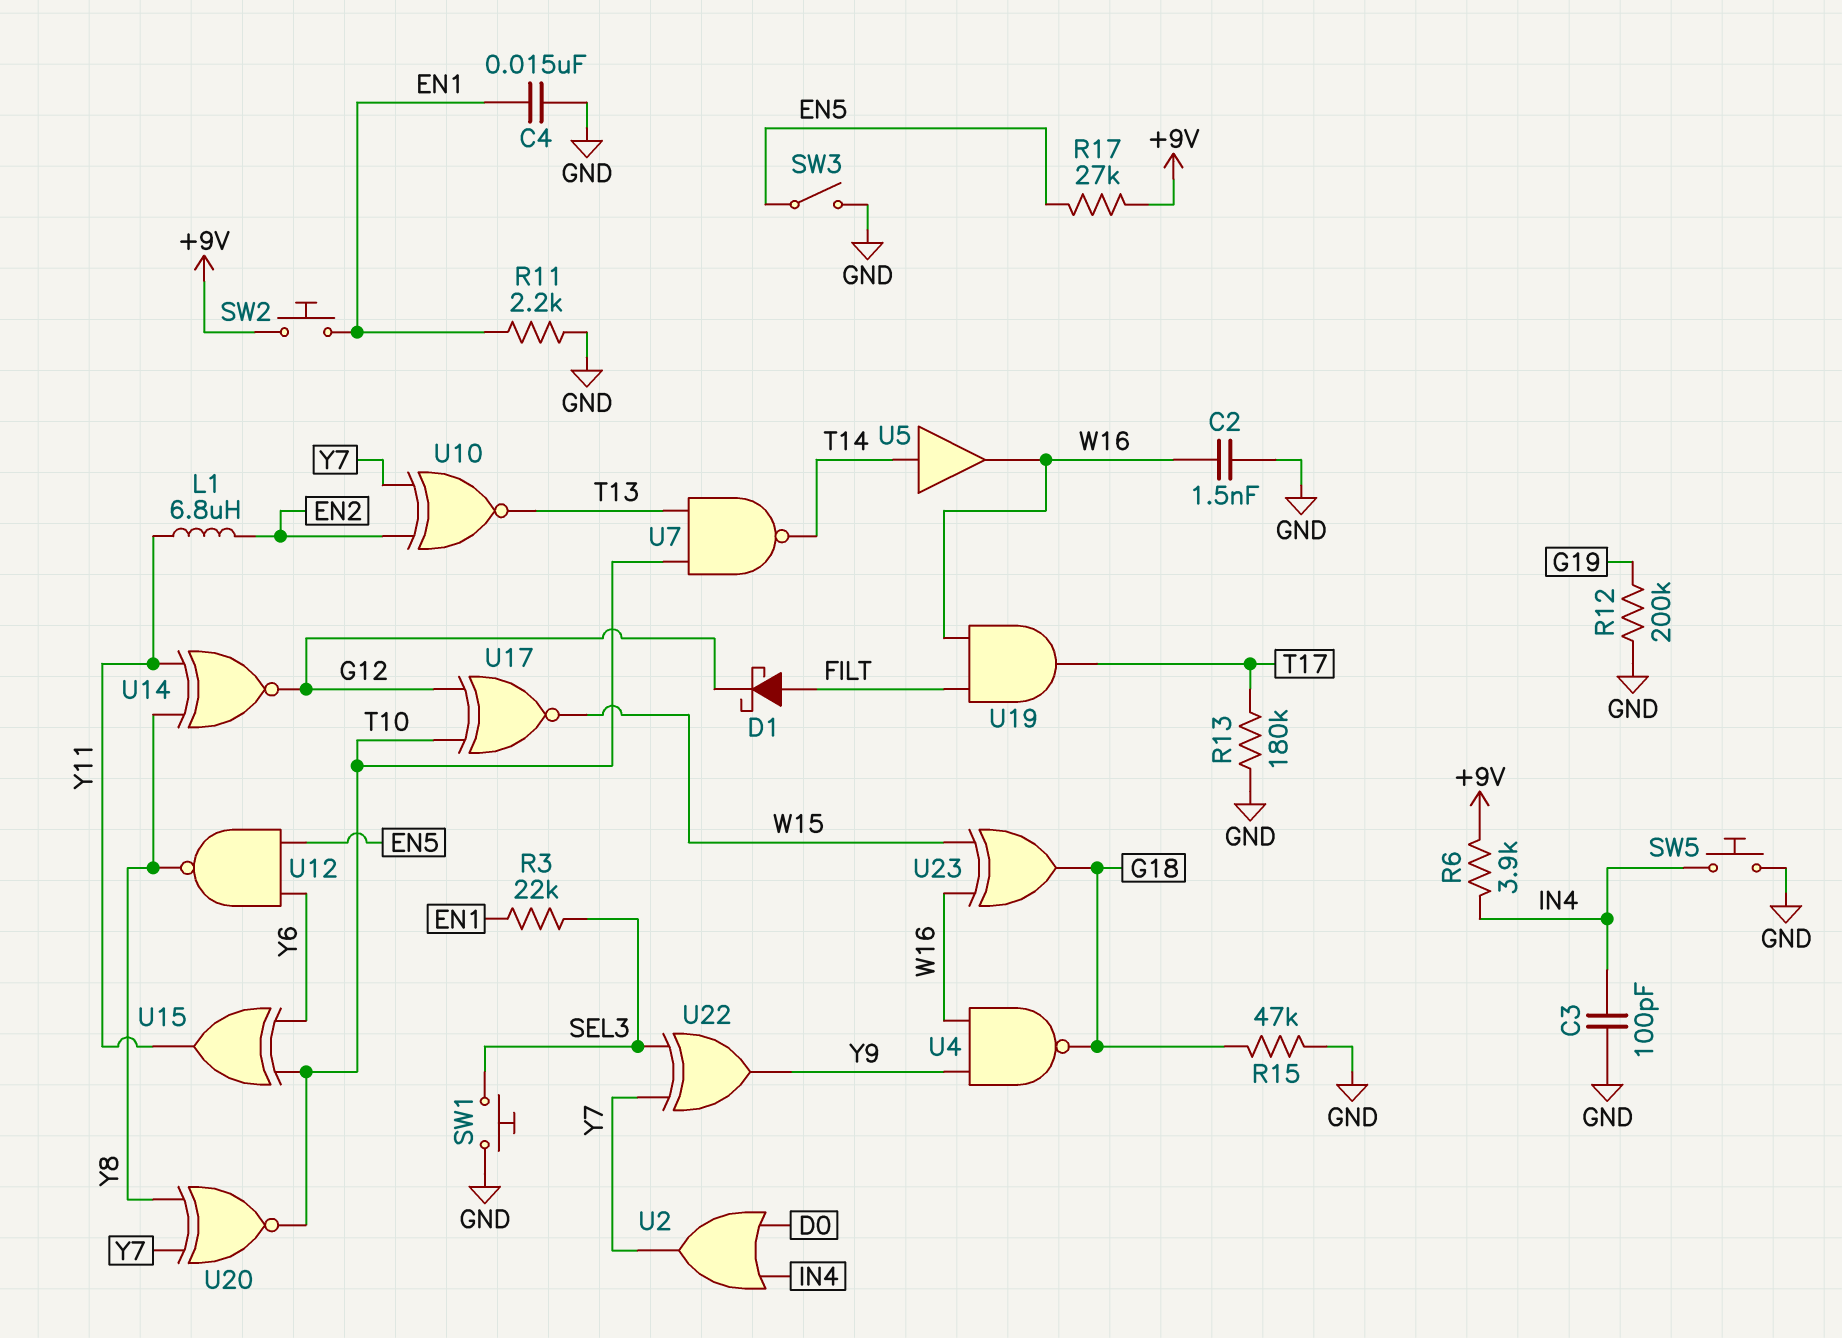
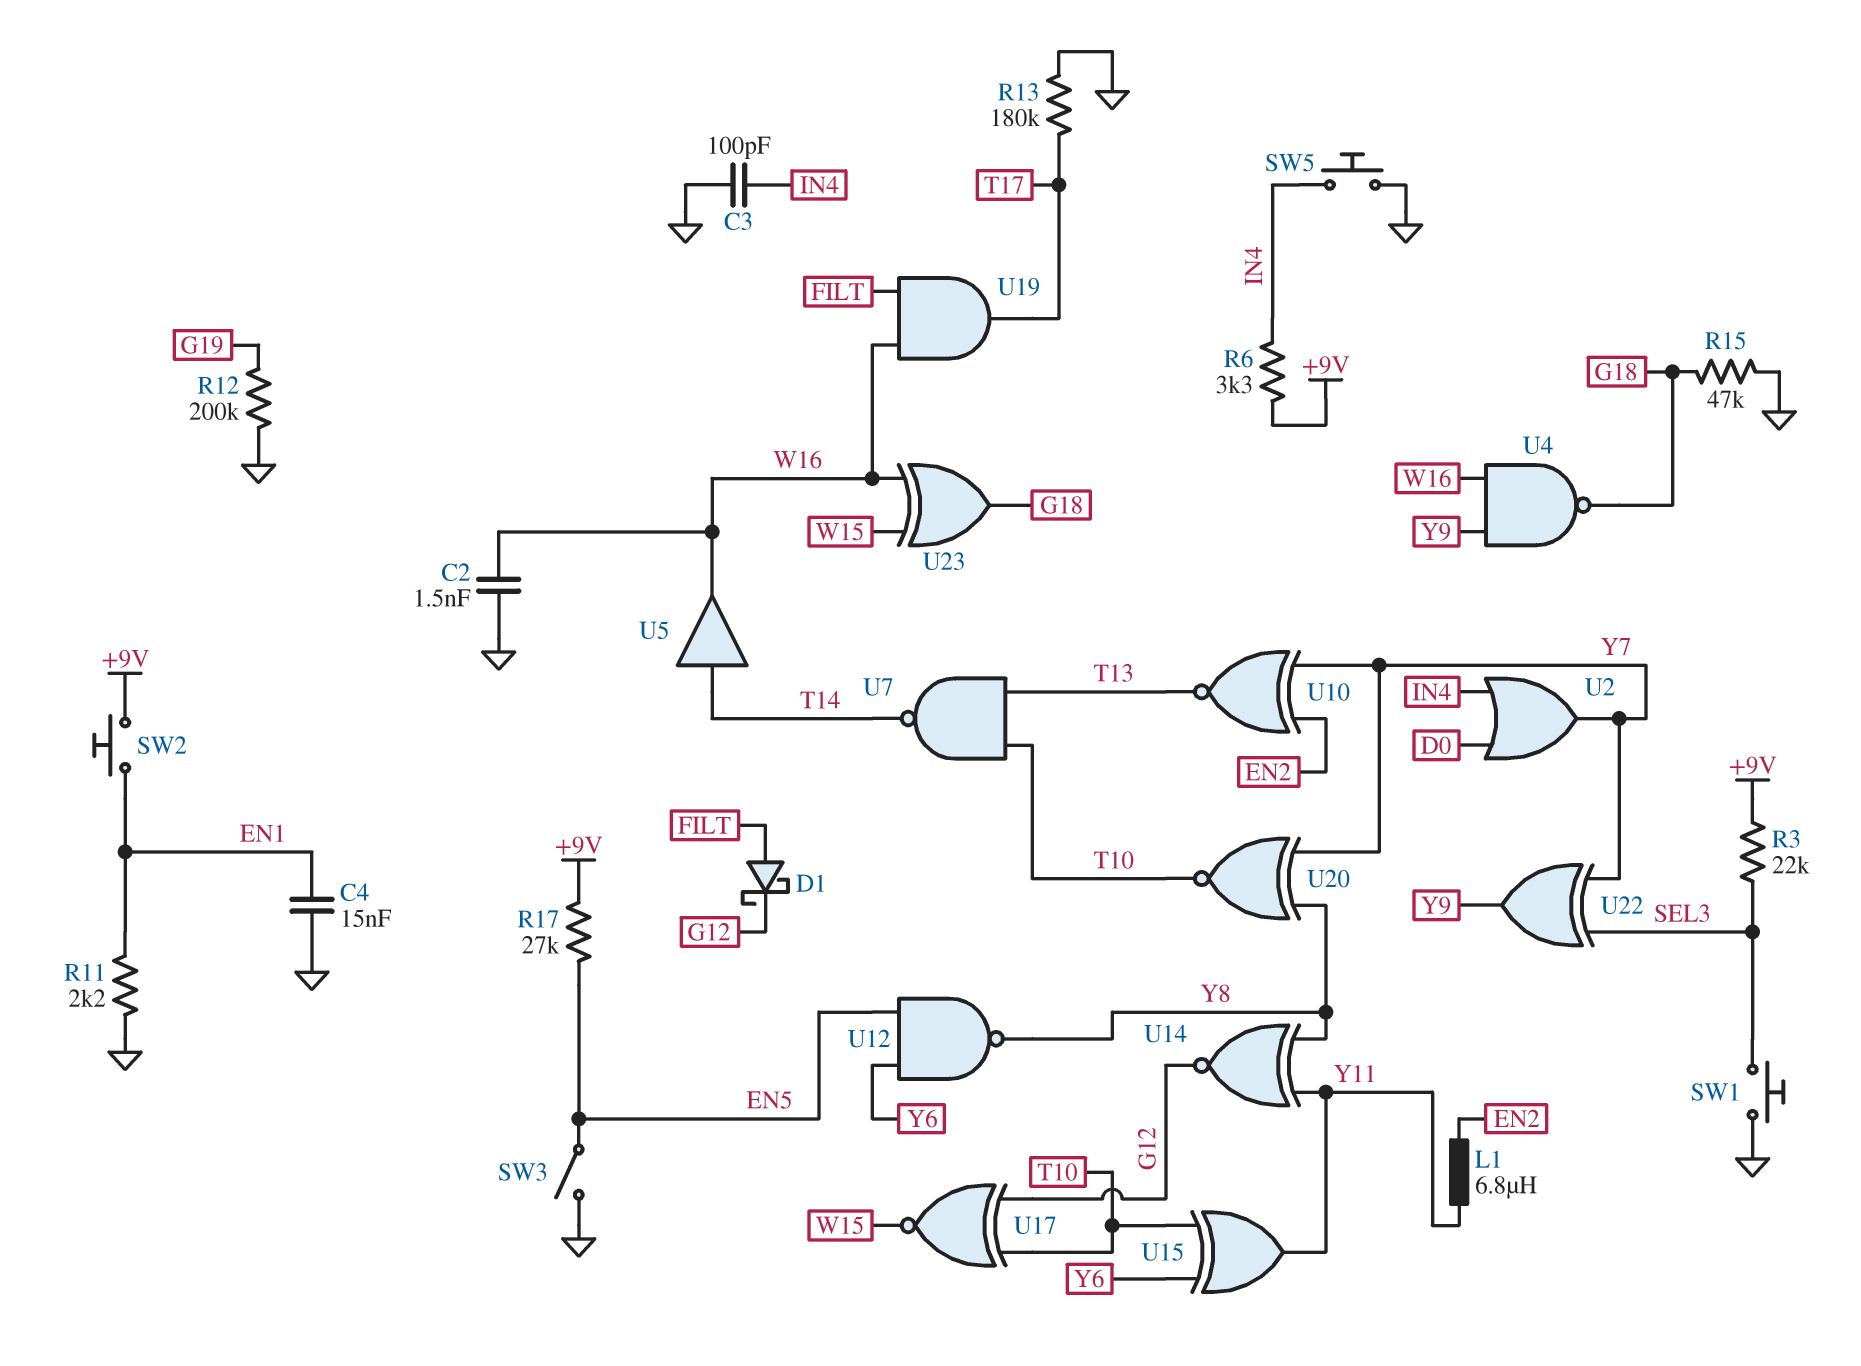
R3: 22k (EN1, SEL3) -> 22k (+9V, SEL3)
R6: 3.9k (+9V, IN4) -> 3.3k (+9V, IN4)

